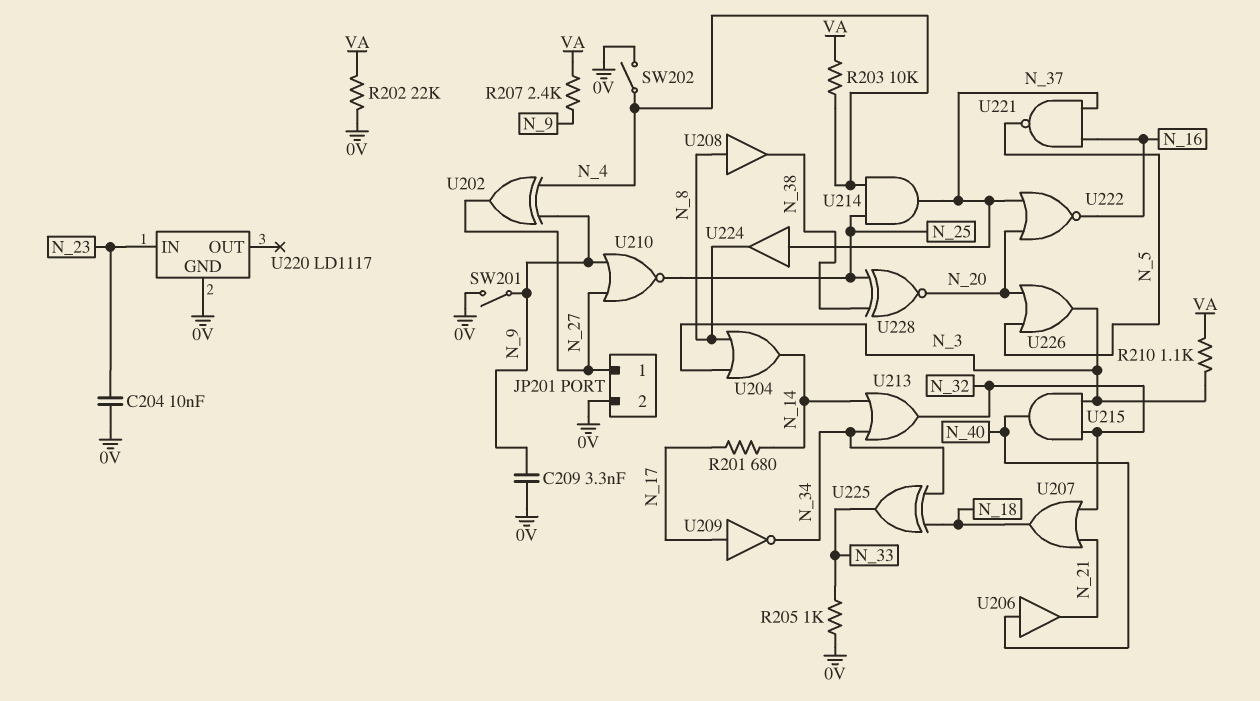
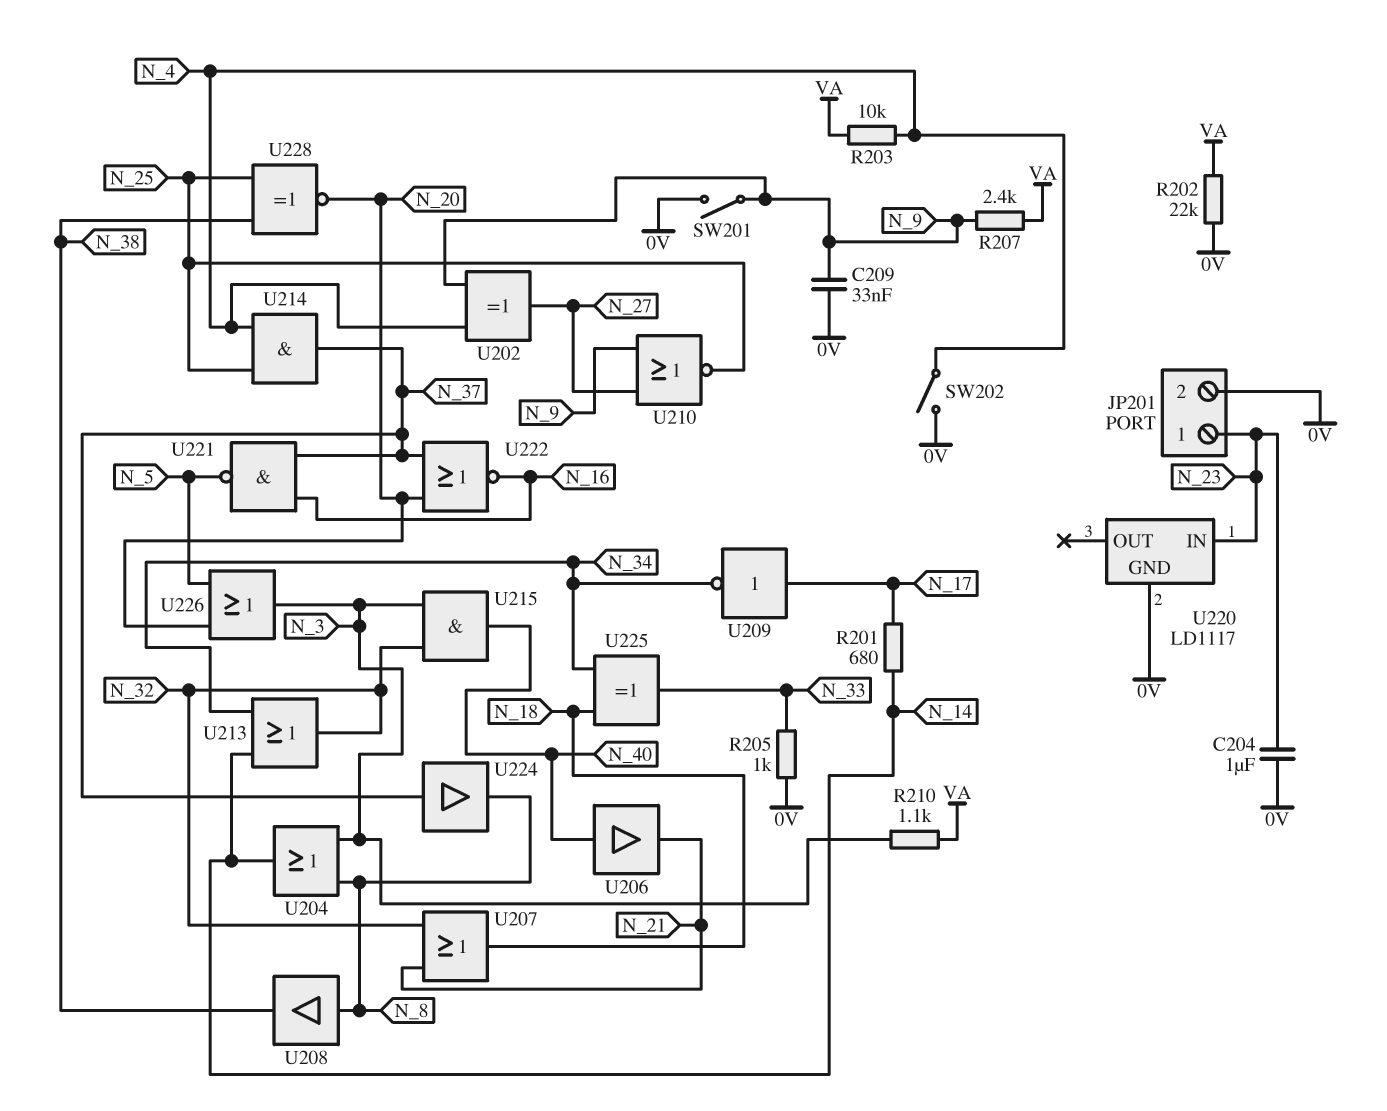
C204: 10nF (0V, N_23) -> 1uF (0V, N_23)
C209: 3.3nF (0V, N_9) -> 33nF (0V, N_9)
JP201 pin 1: N_27 -> N_23

